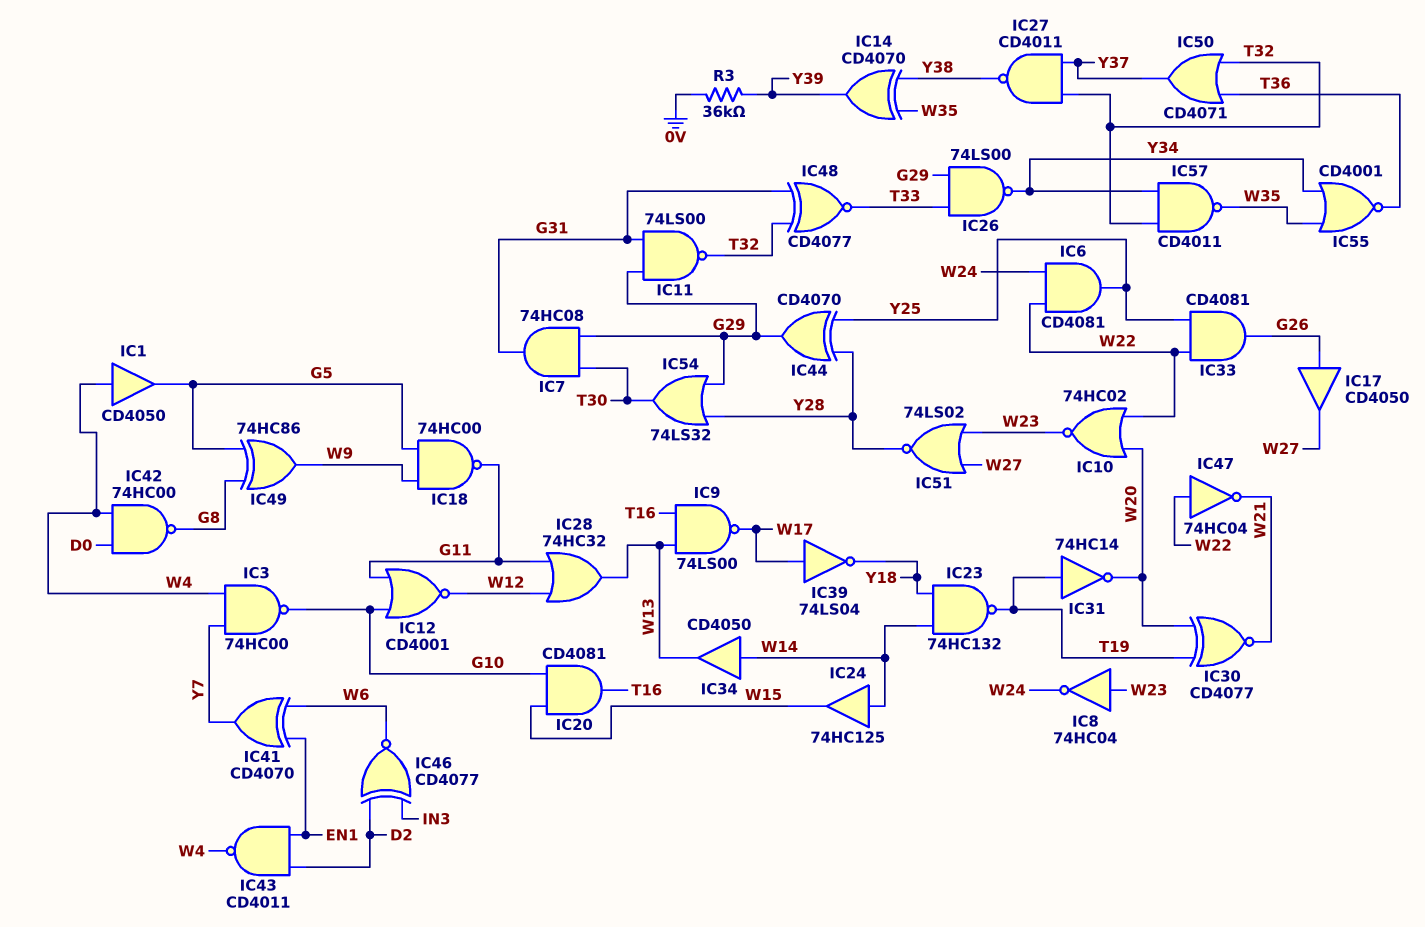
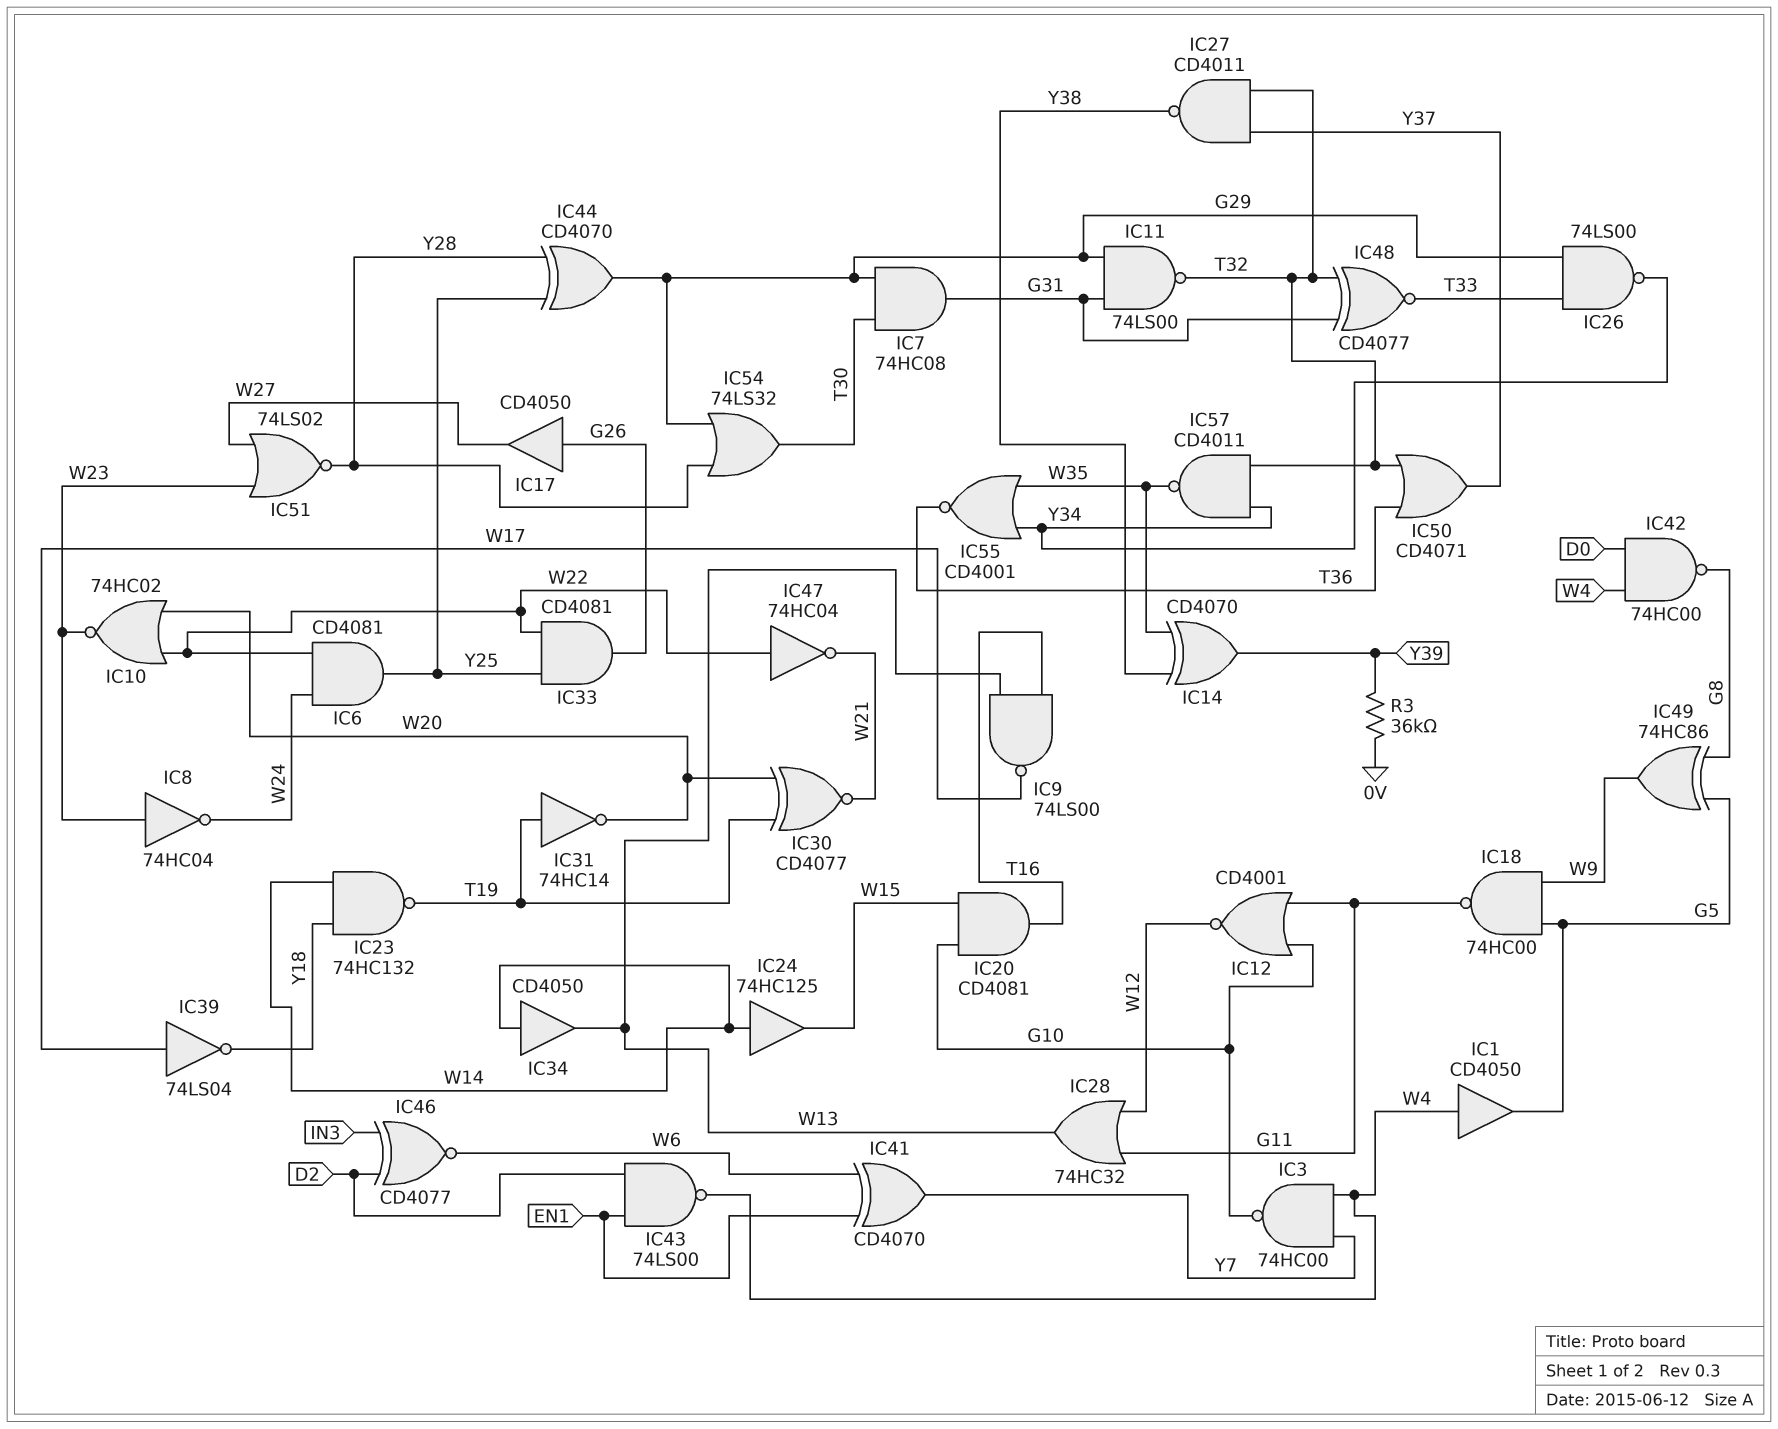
IC43: NAND CD4011 (in D2, in EN1, out W4) -> NAND 74LS00 (in D2, in EN1, out W4)

